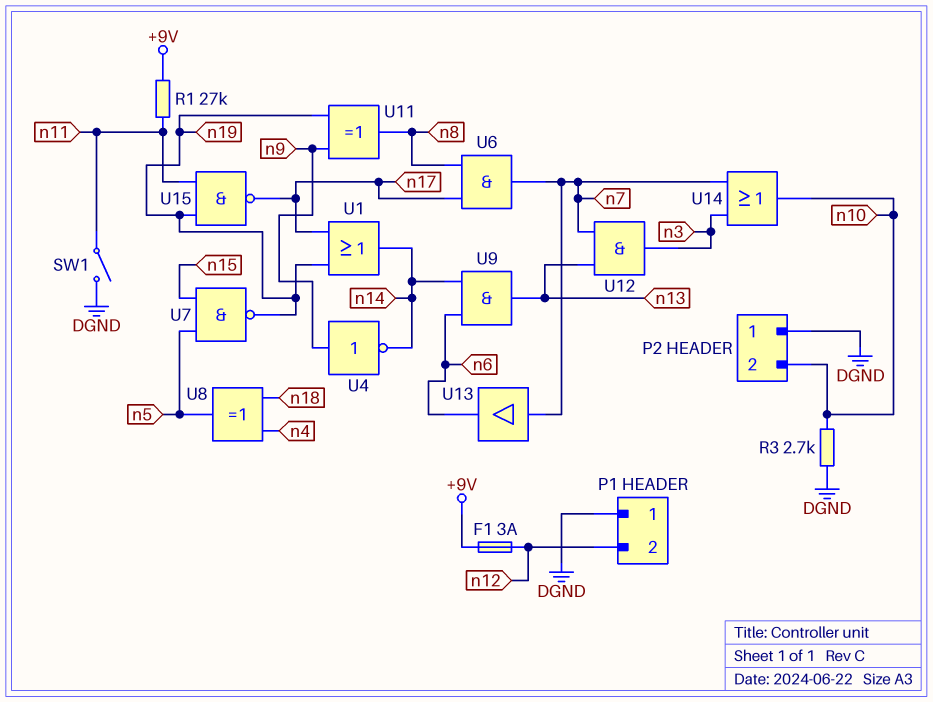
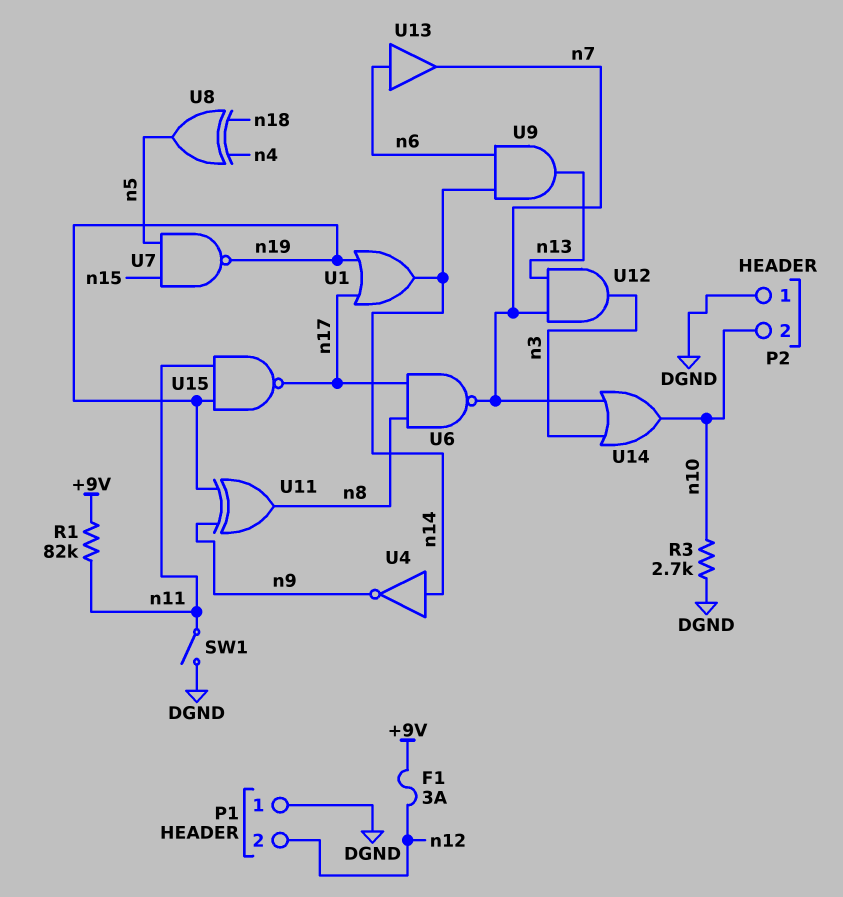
R1: 27k (+9V, n11) -> 82k (+9V, n11)
U4: NOT (in n9, out n14) -> NOT (in n14, out n9)
U6: AND (in n8, in n17, out n7) -> NAND (in n8, in n17, out n7)
U13: buffer (in n7, out n6) -> buffer (in n6, out n7)

